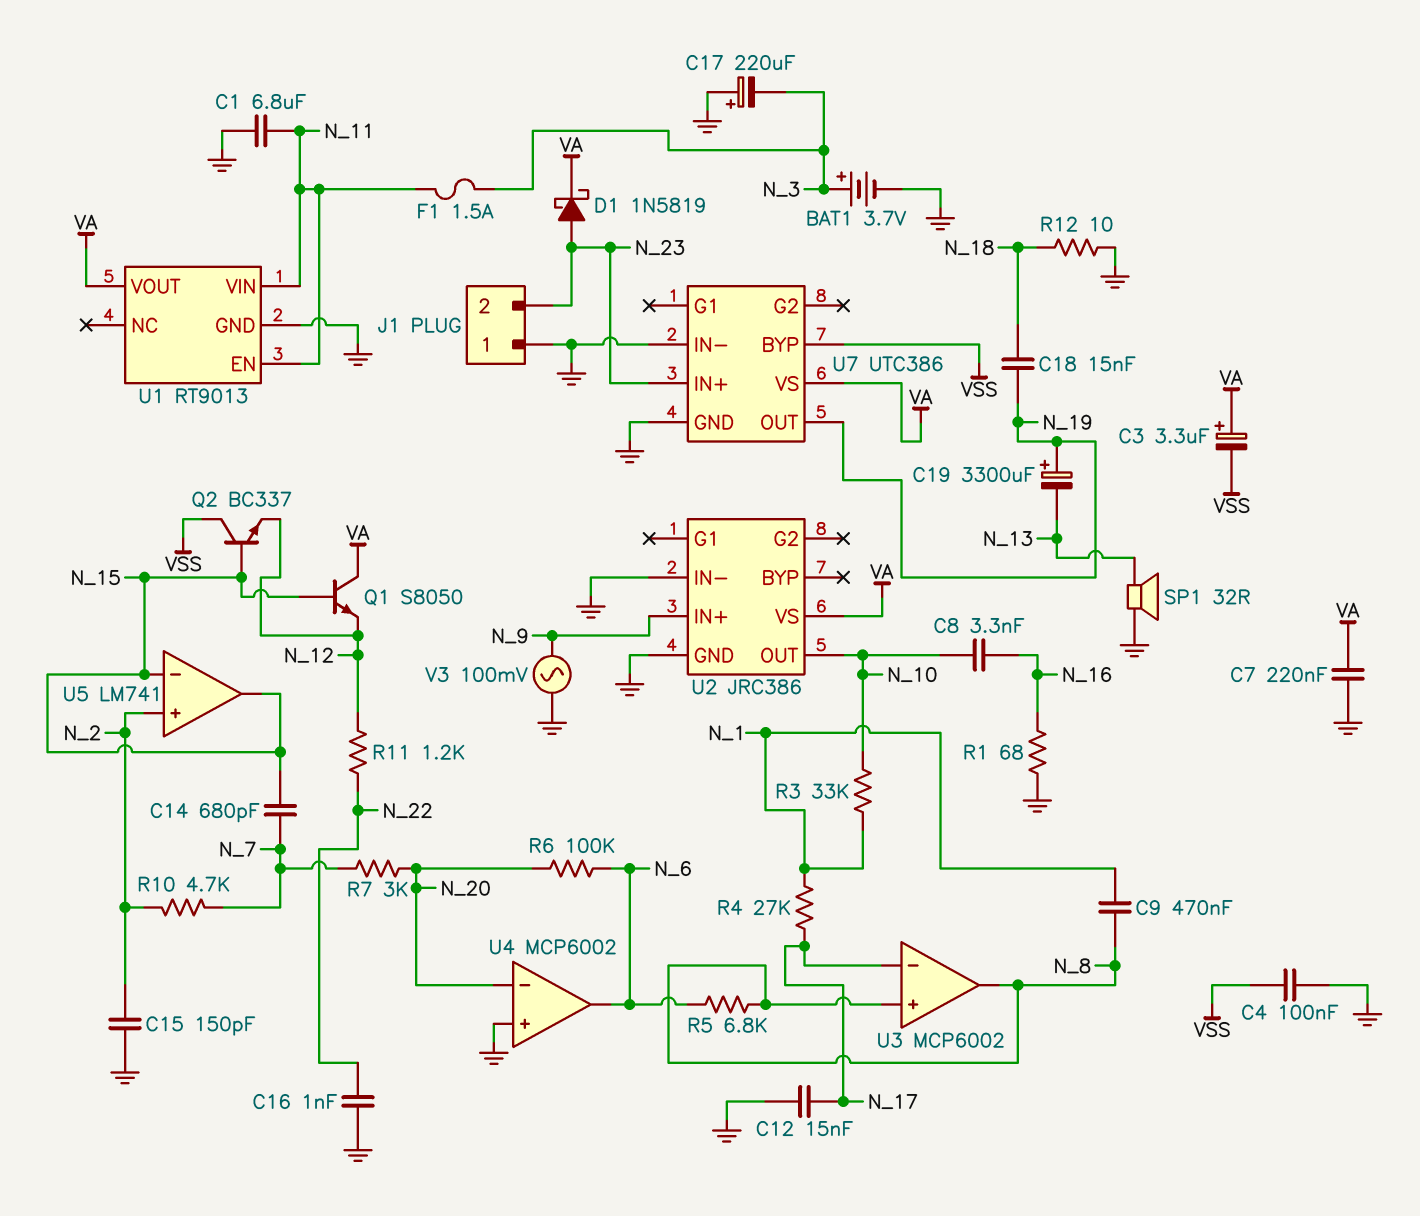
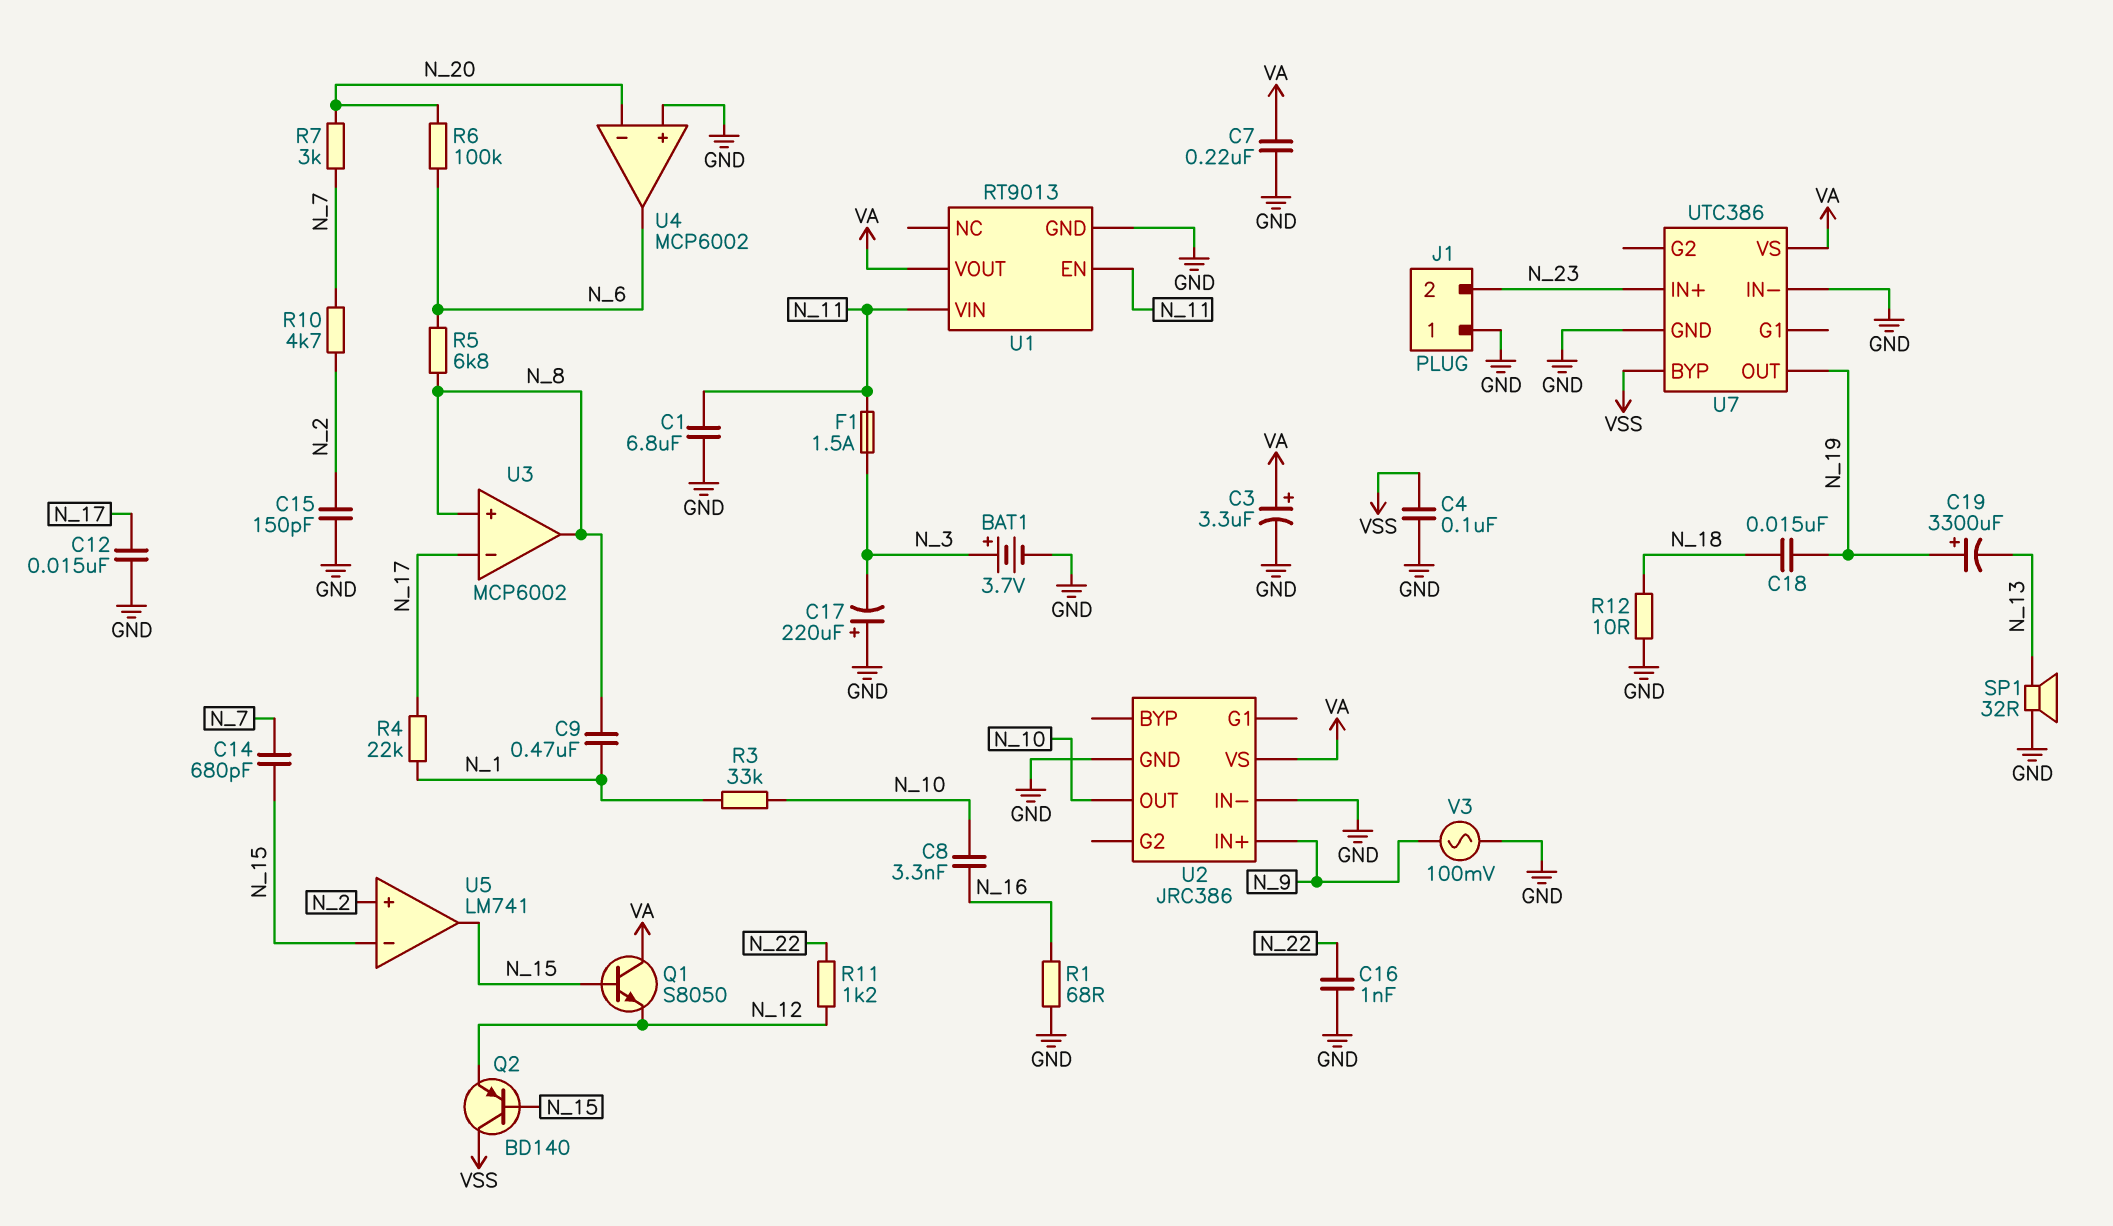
C3: 3.3uF (plus VA, minus VSS) -> 3.3uF (plus VA, minus GND)
D1: schottky 1N5819 (A N_23, K VA) -> none
Q2: NPN BC337 (B N_15, C VSS, E N_12) -> PNP BD140 (B N_15, C VSS, E N_12)
R4: 27k (N_1, N_17) -> 22k (N_1, N_17)

